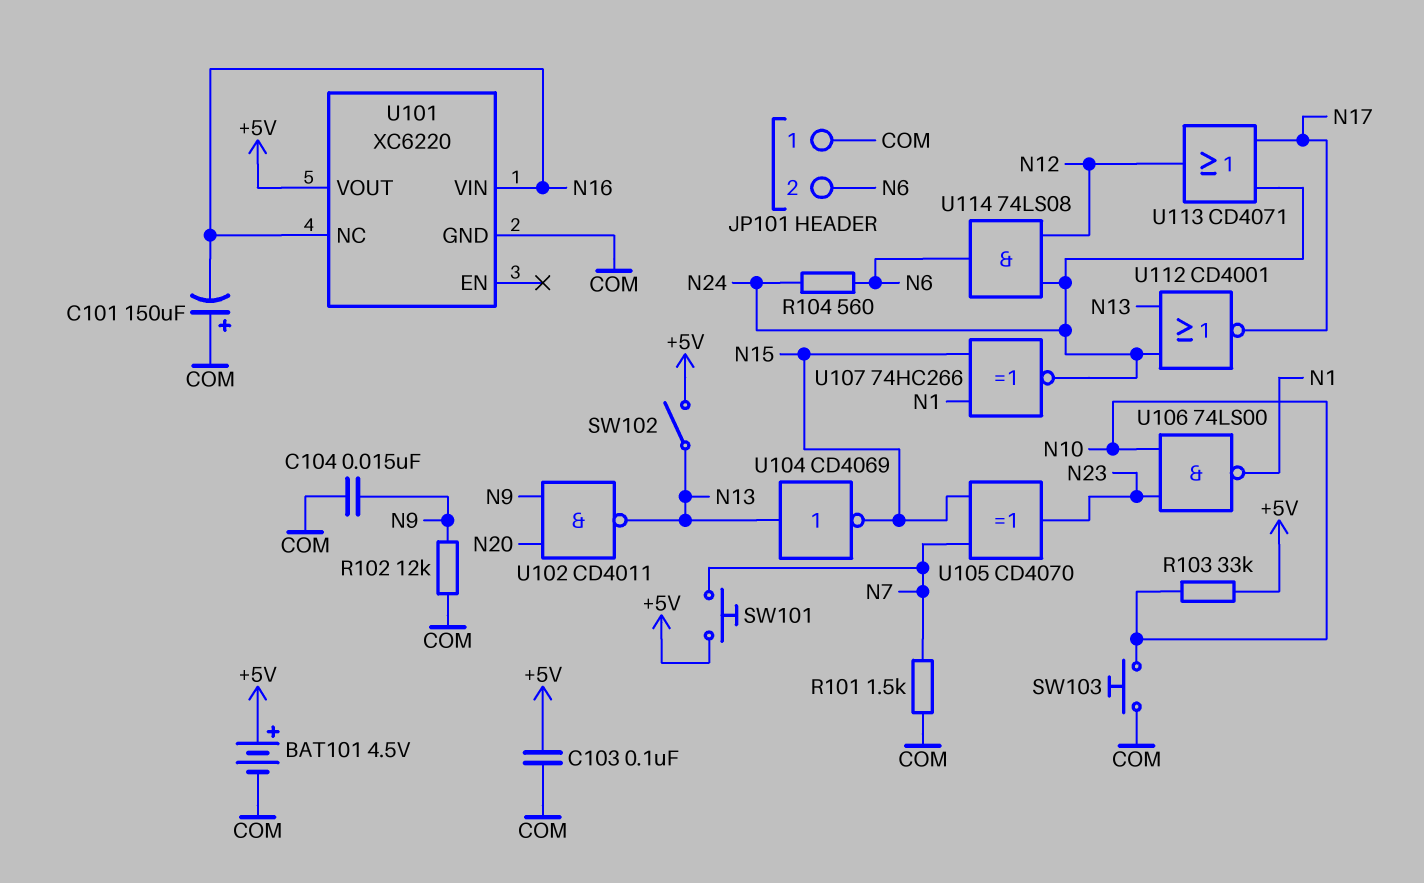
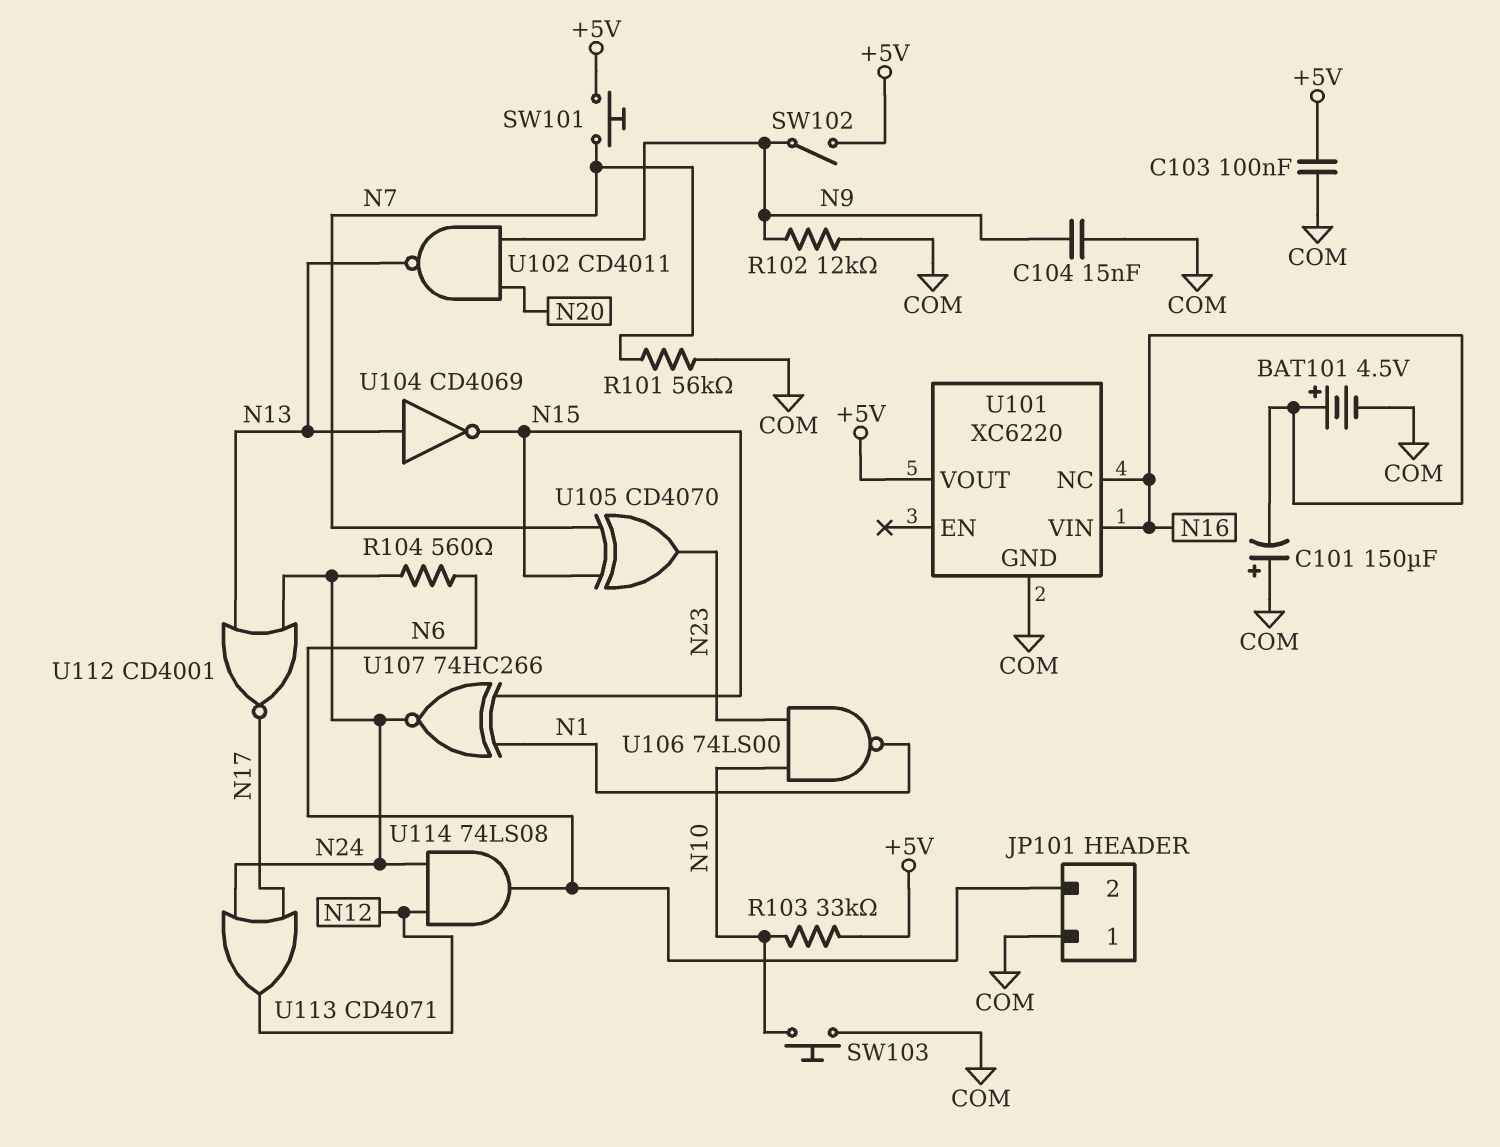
BAT101: 4.5V (plus +5V, minus COM) -> 4.5V (plus N16, minus COM)
R101: 1.5k (COM, N7) -> 56k (COM, N7)
SW102: switch (+5V, N13) -> switch (+5V, N9)

